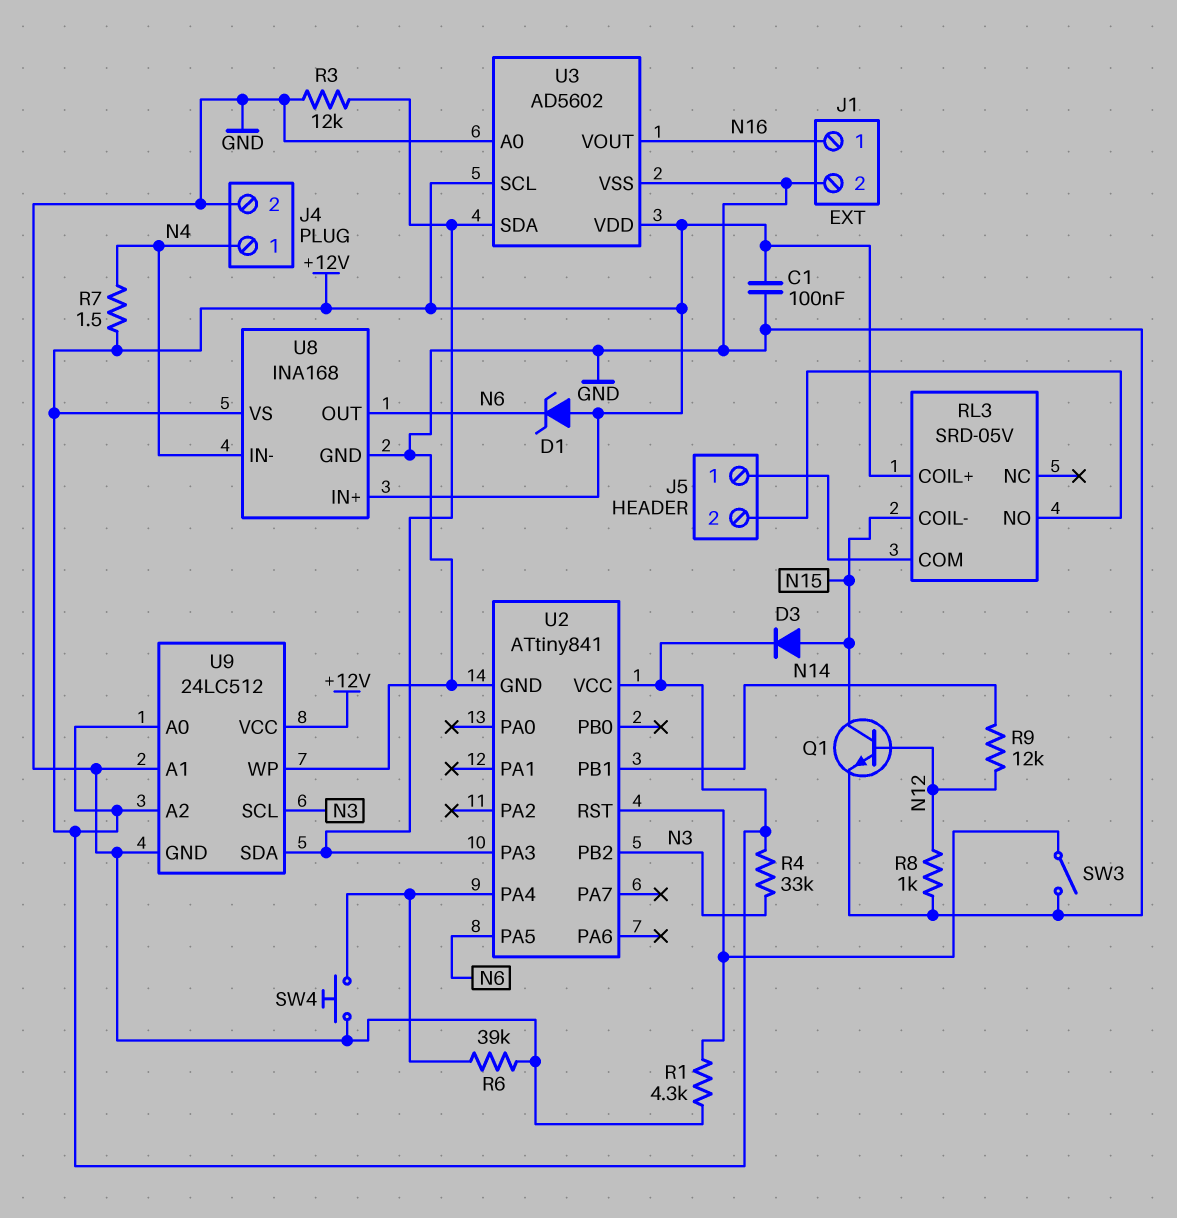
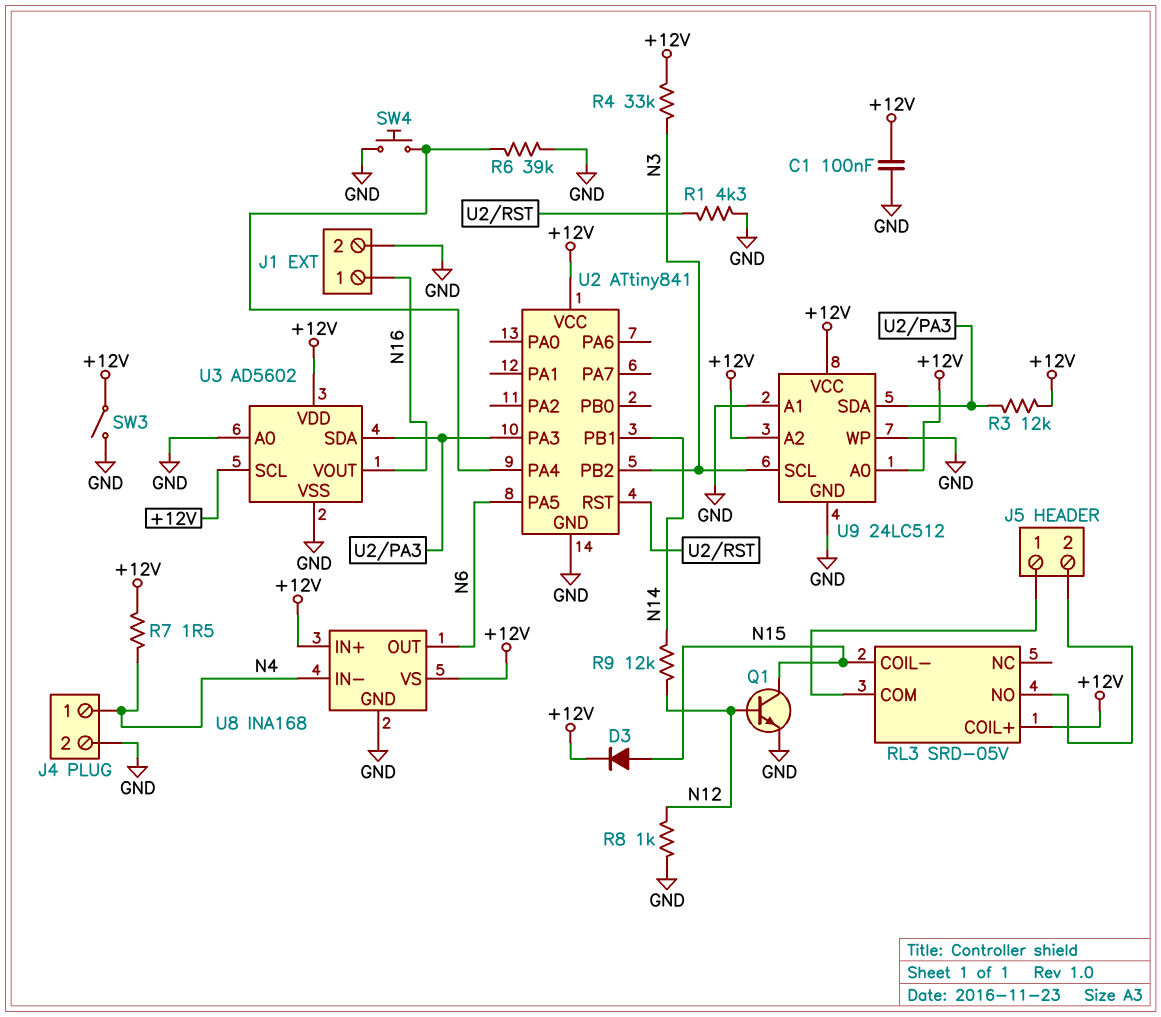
D1: zener (A +12V, K N6) -> none
R3: 12k (GND, U2/PA3) -> 12k (+12V, U2/PA3)
SW3: switch (GND, U2/RST) -> switch (+12V, GND)

